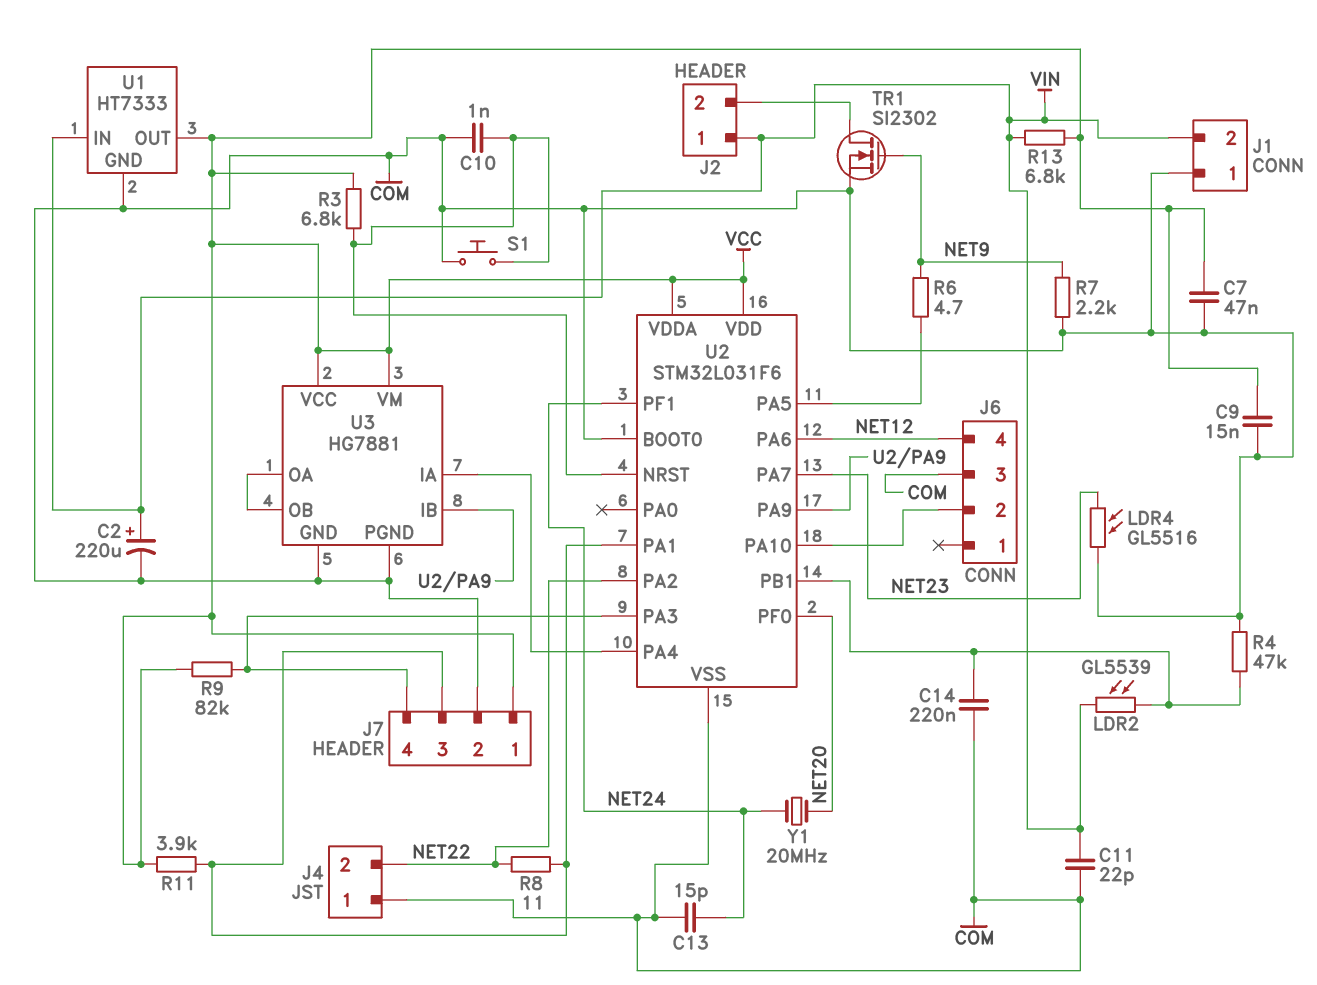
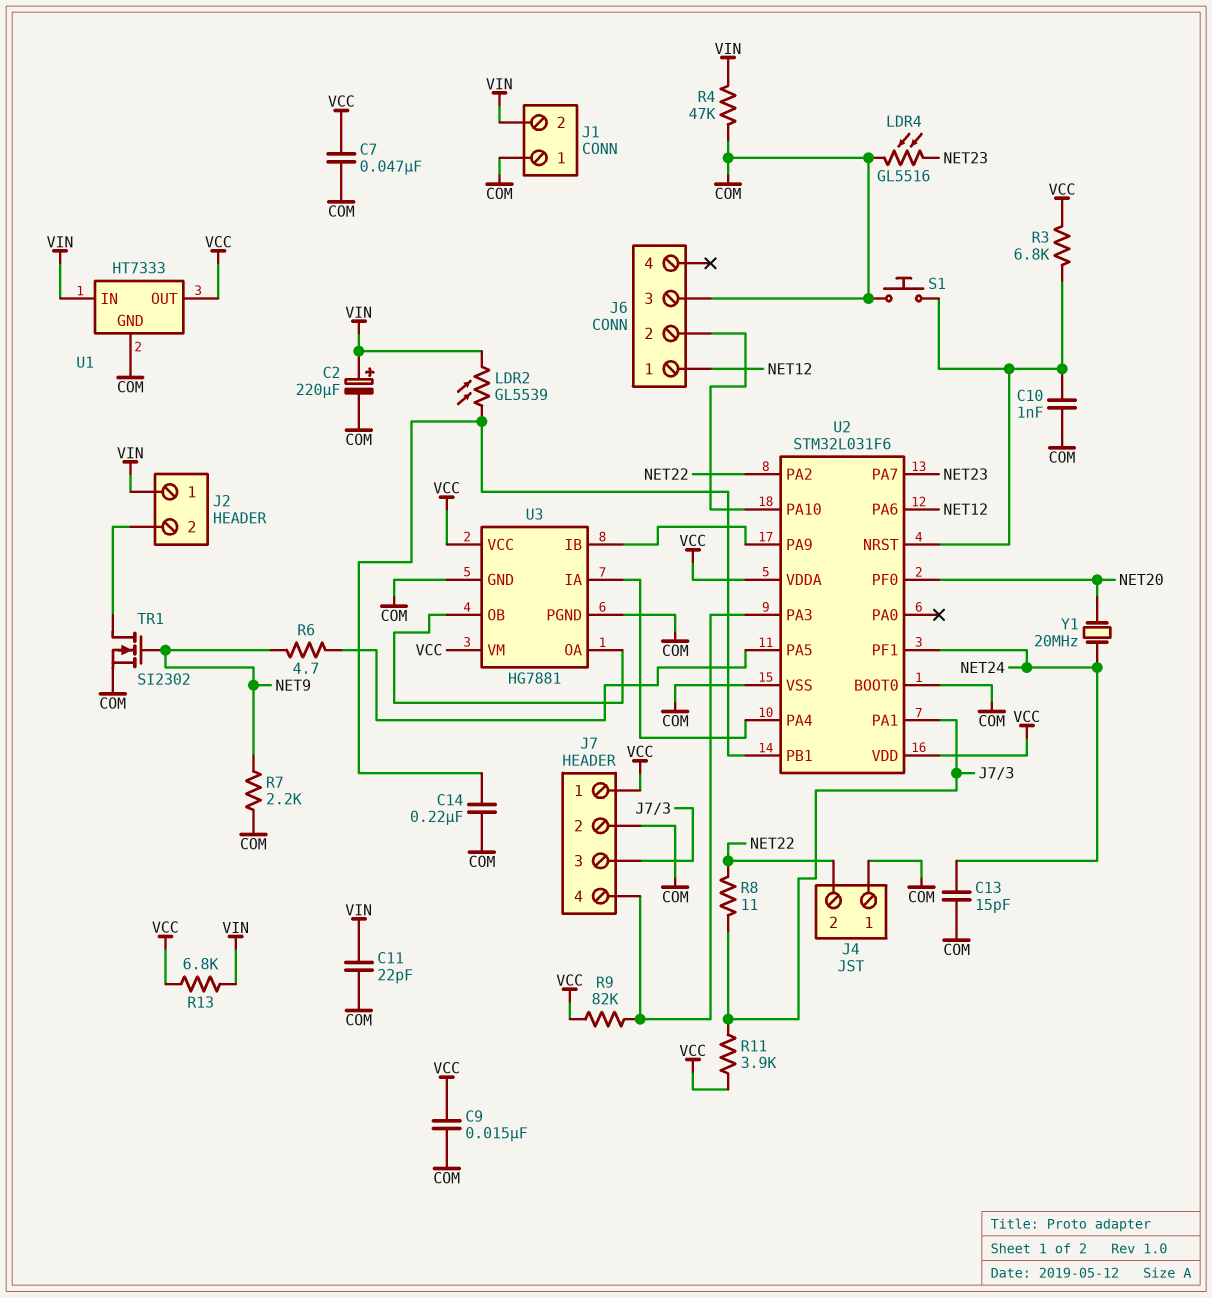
J6 pin 1: none -> NET12
J6 pin 4: NET12 -> none
R4: 47k (COM, U2/PB1) -> 47k (COM, VIN)

